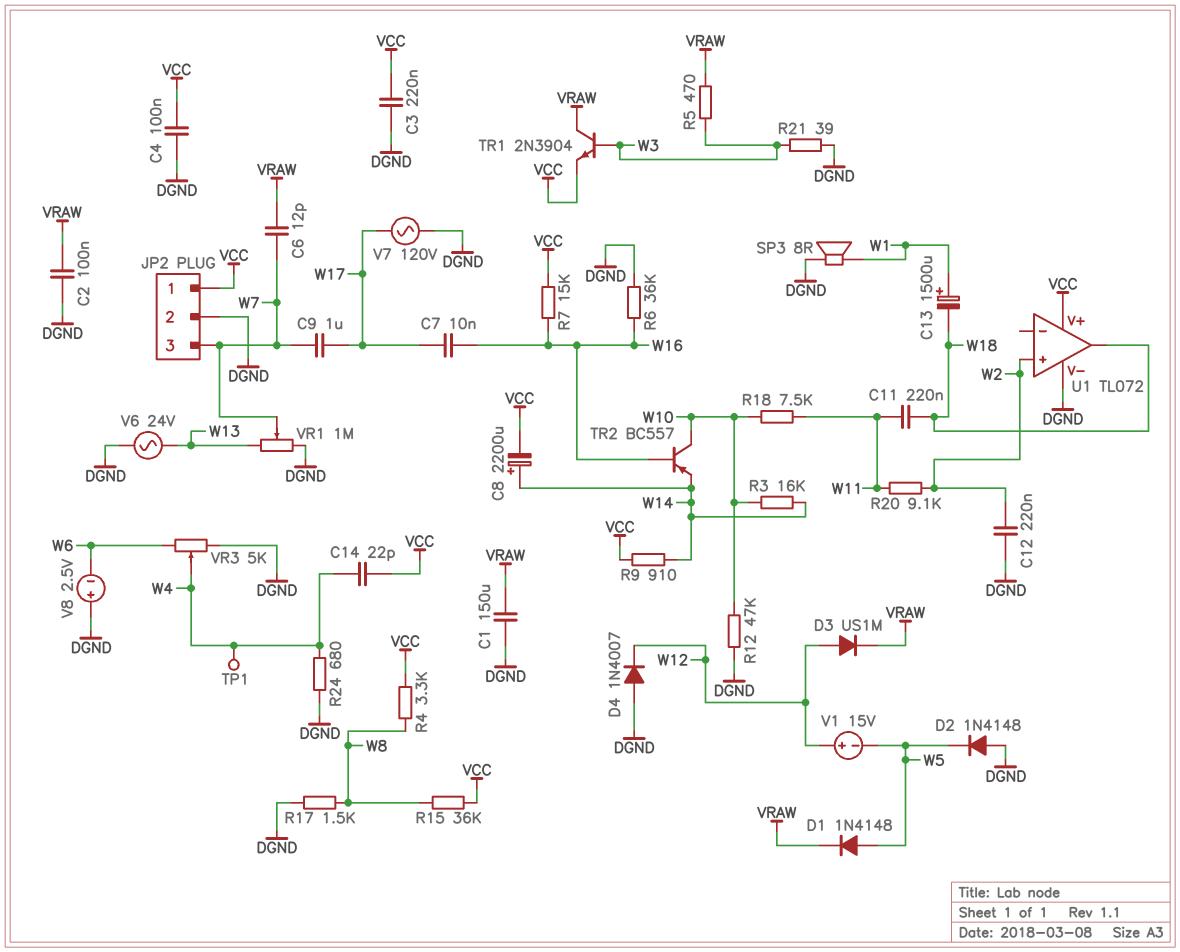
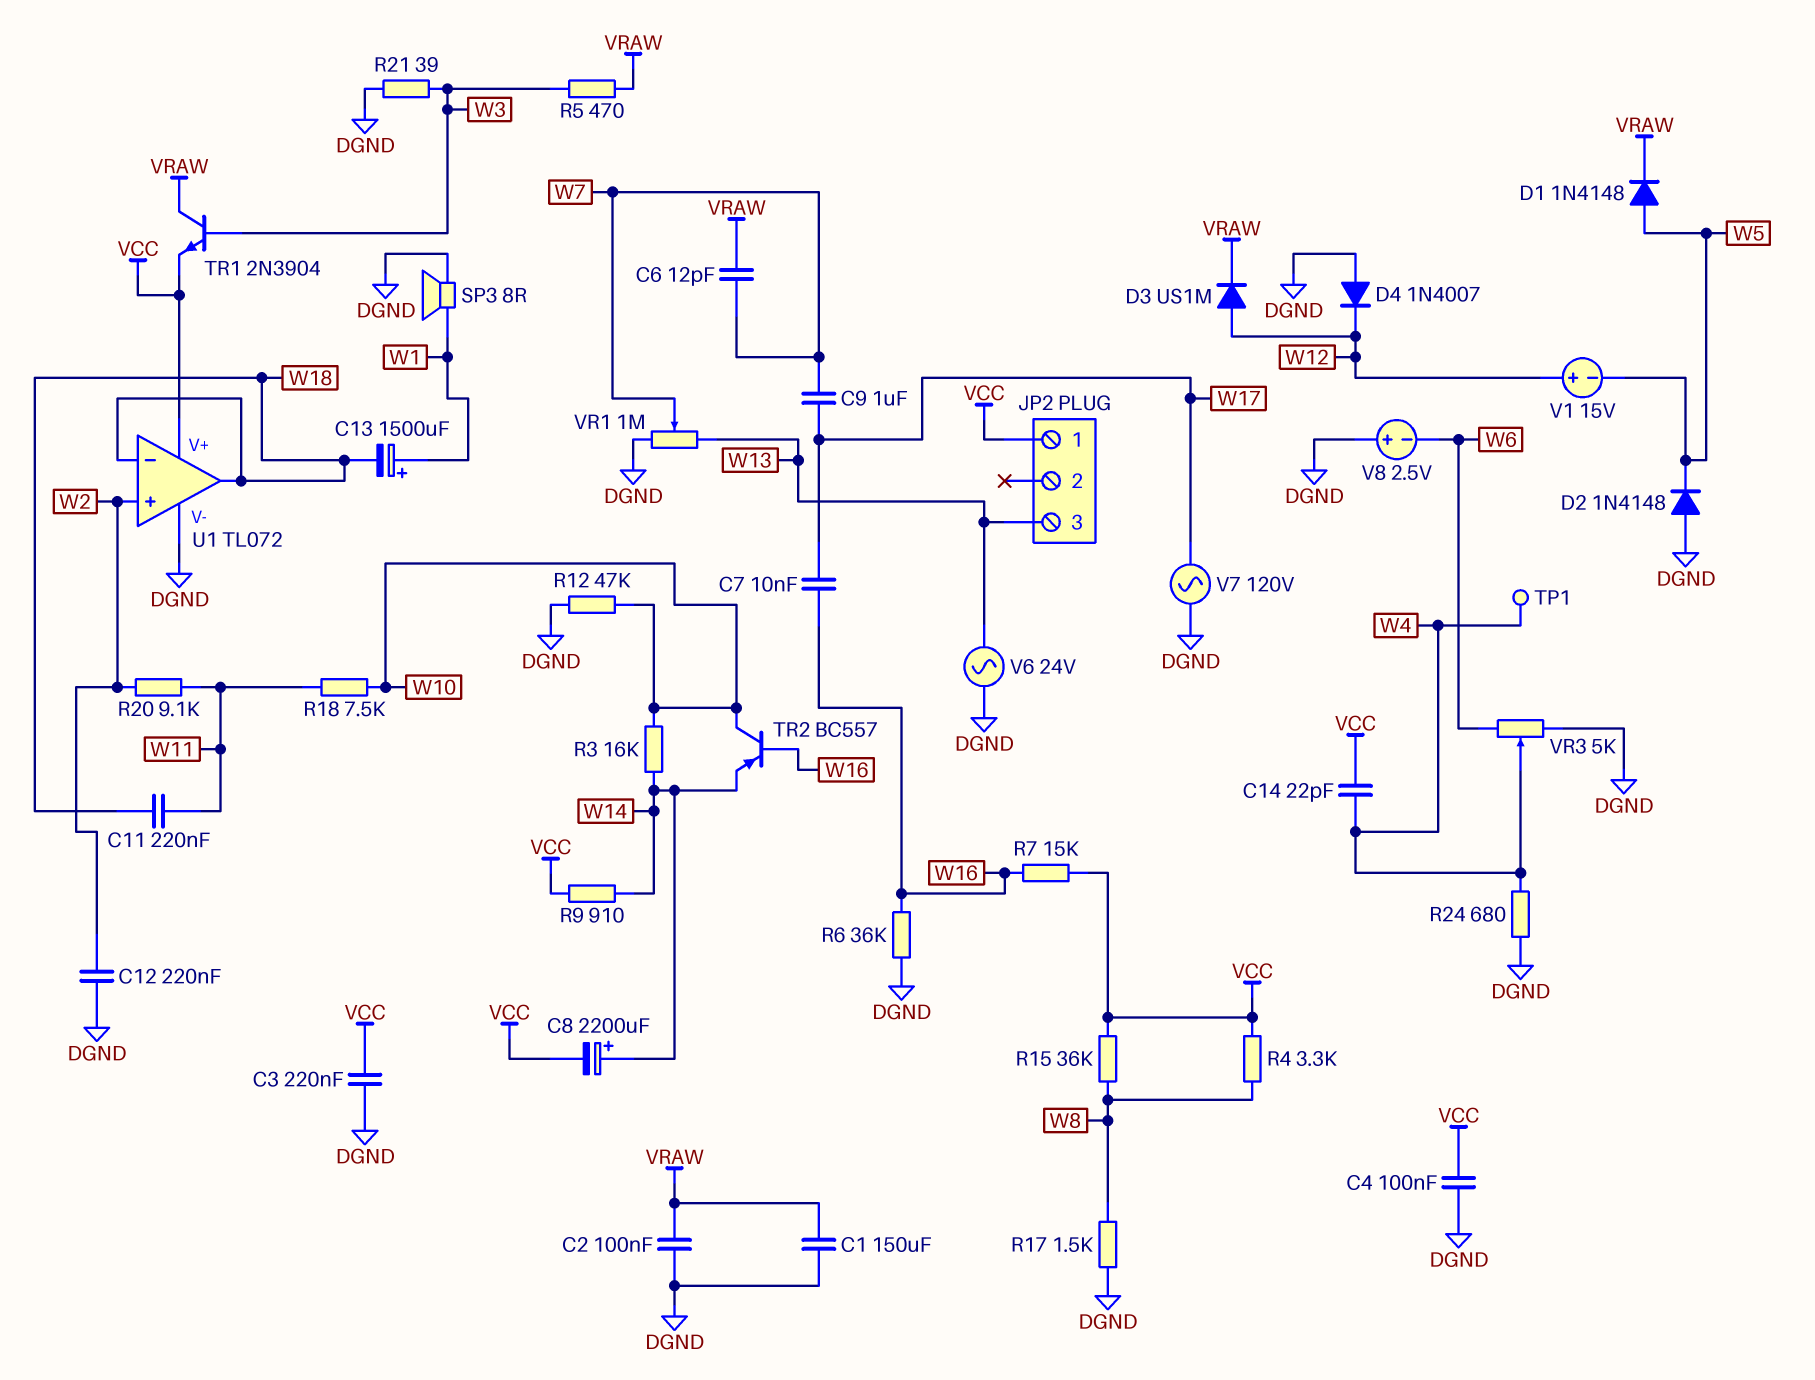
JP2 pin 2: DGND -> none
JP2 pin 3: W7 -> W13
U1 pin in-: none -> W18

